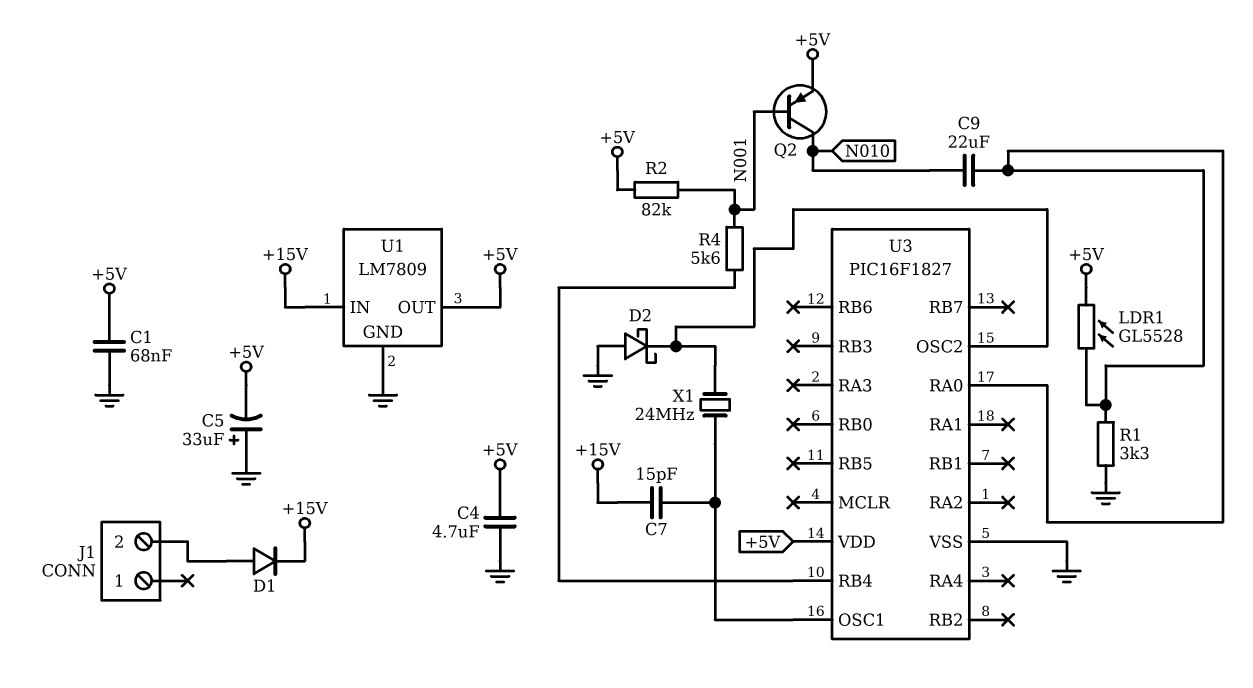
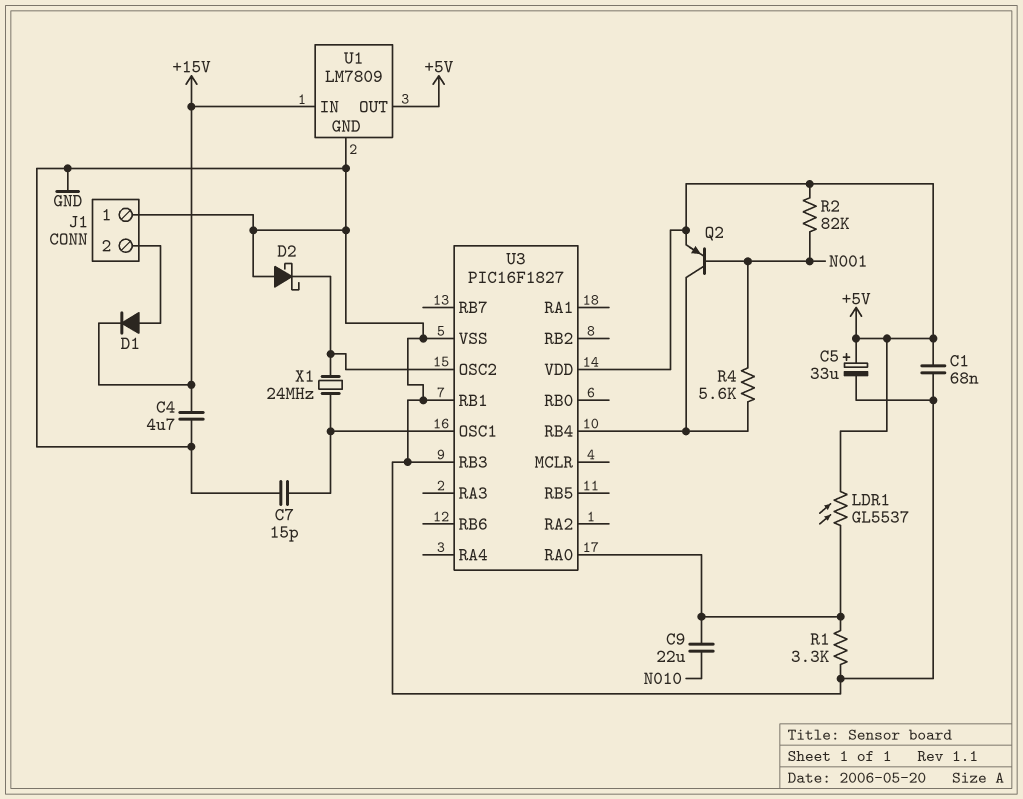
C4: 4.7uF (+5V, GND) -> 4.7uF (+15V, GND)
C5: 33uF (plus GND, minus +5V) -> 33uF (plus +5V, minus GND)
C7: 15pF (+15V, U3/OSC1) -> 15pF (GND, U3/OSC1)
J1 pin 1: none -> GND
LDR1: GL5528 (+5V, U3/RA0) -> GL5537 (+5V, U3/RA0)
Q2: PNP (B N001, C N010, E +5V) -> PNP (B N001, C U3/RB4, E +5V)
U3 pin RB1: none -> GND
U3 pin RB3: none -> GND

